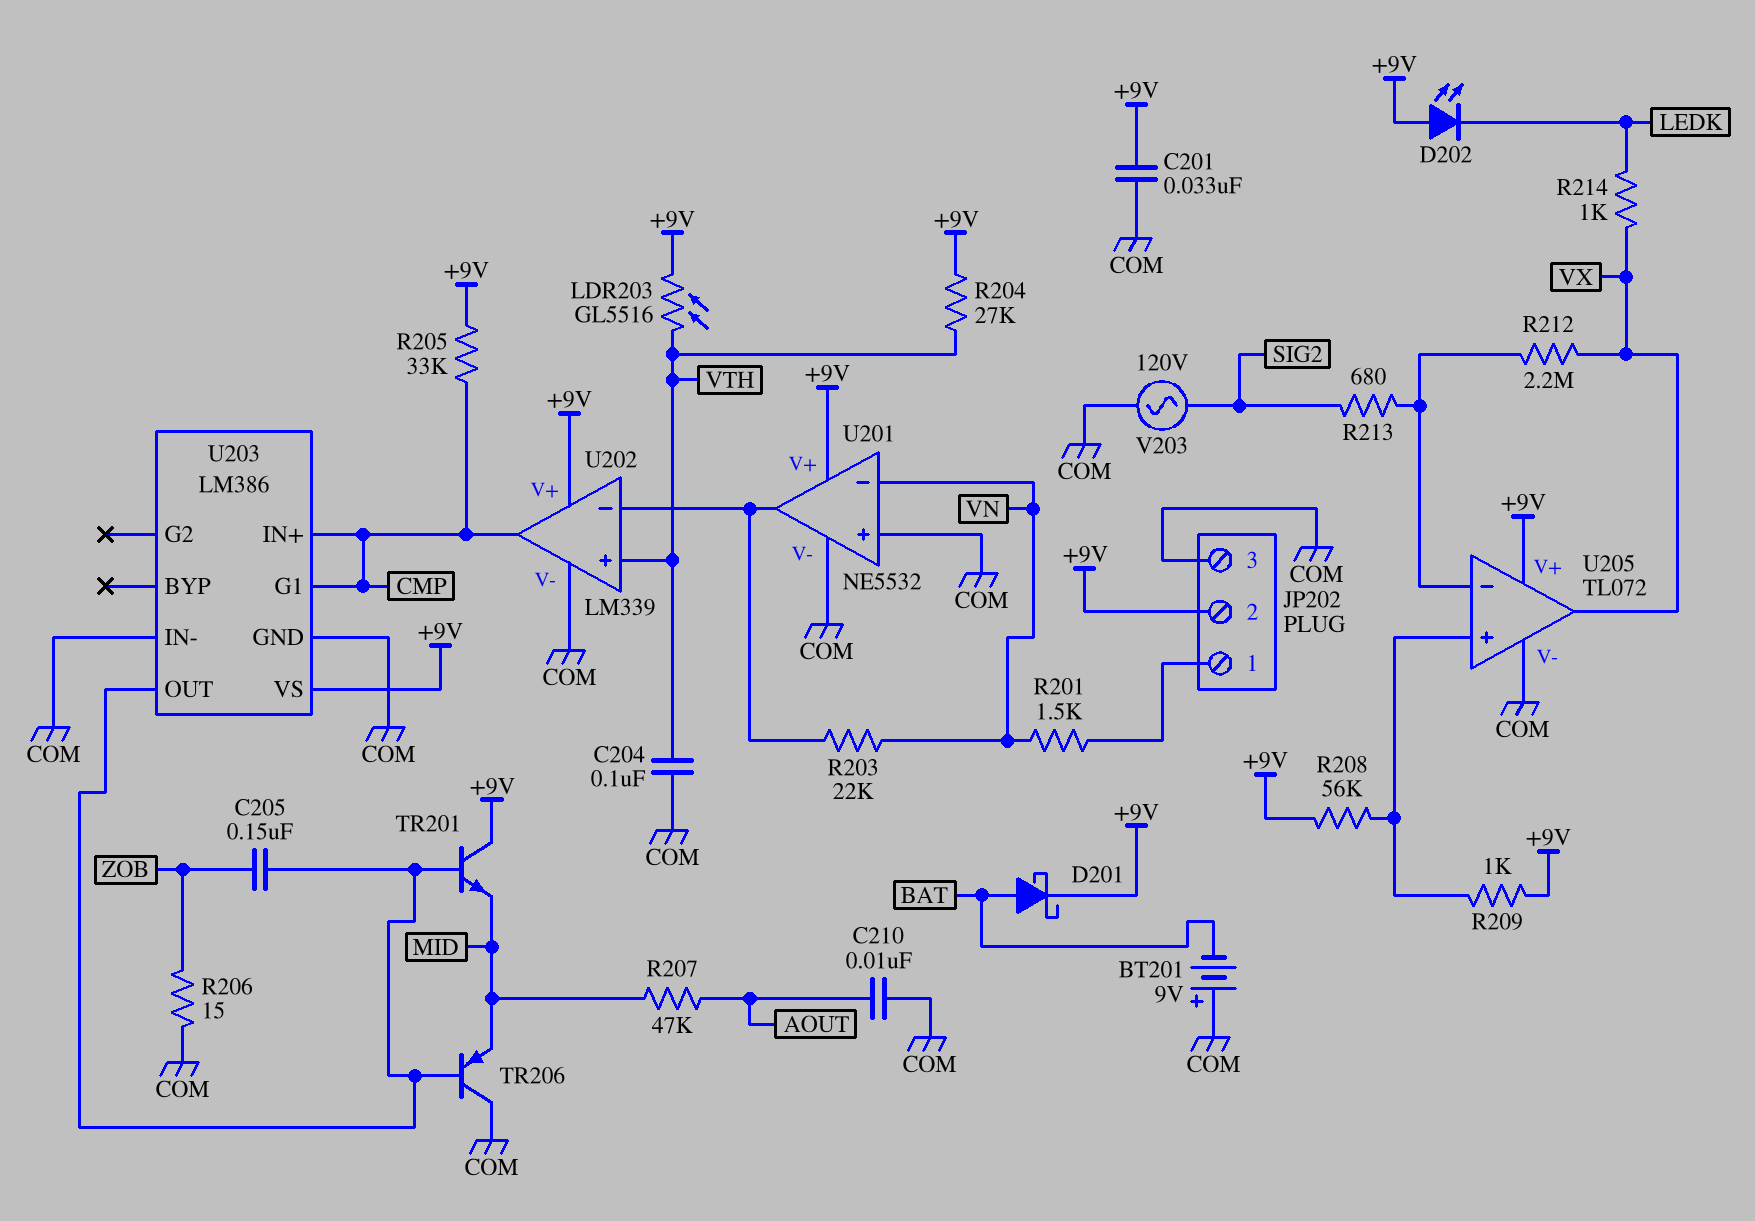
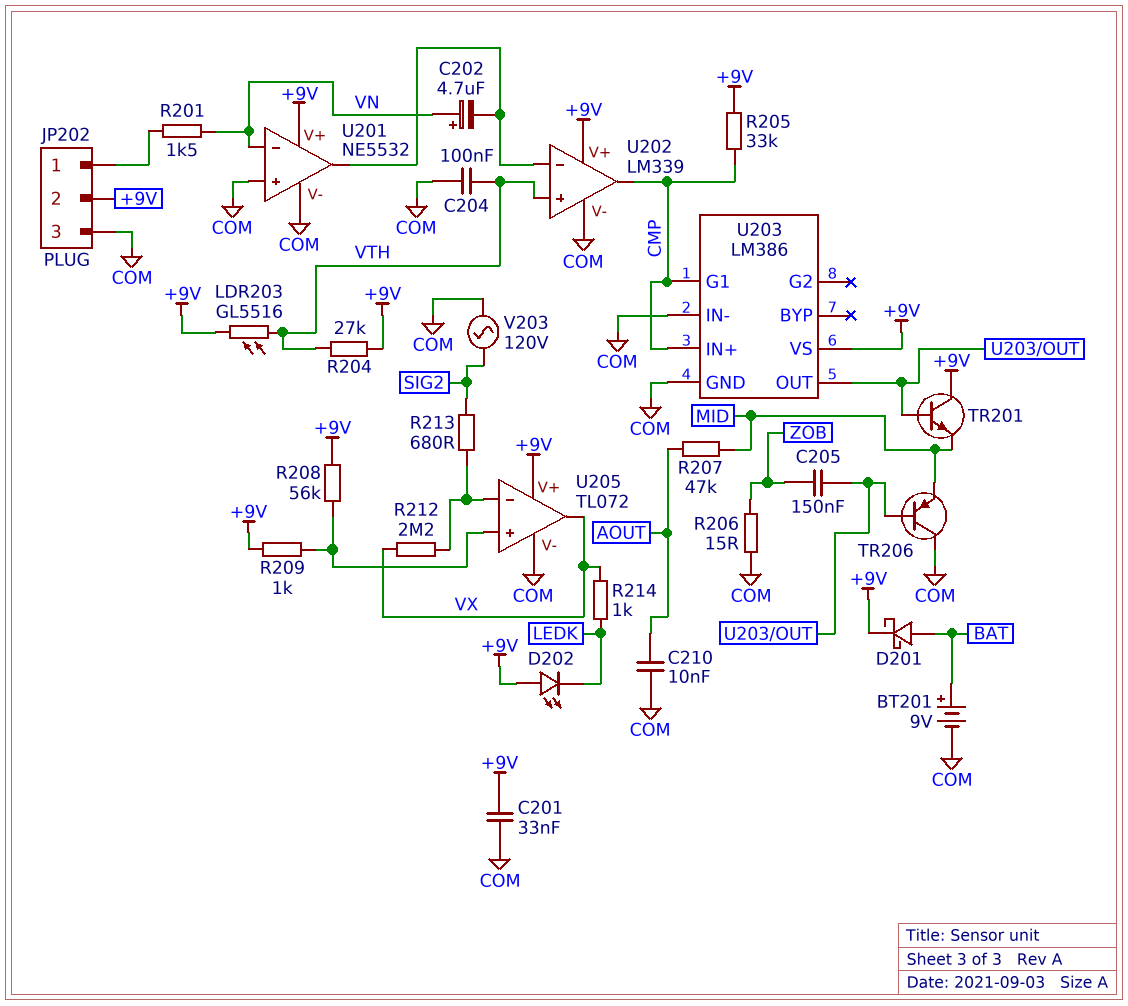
BT201: 9V (plus COM, minus BAT) -> 9V (plus BAT, minus COM)
C202: none -> 4.7uF (plus VN, minus U201/out)
R203: 22k (U201/out, VN) -> none

